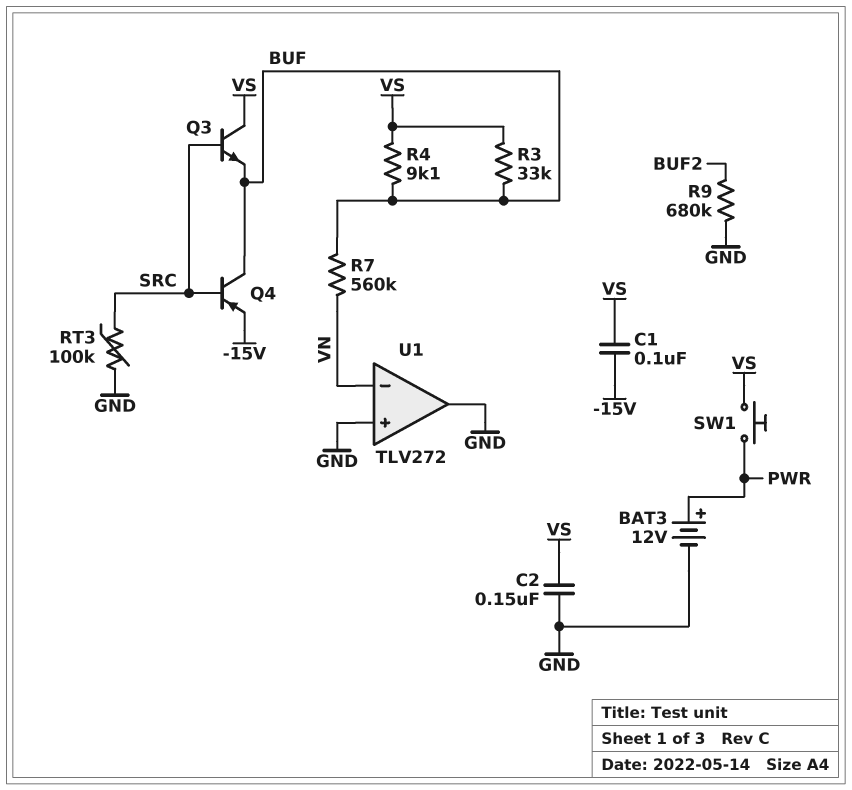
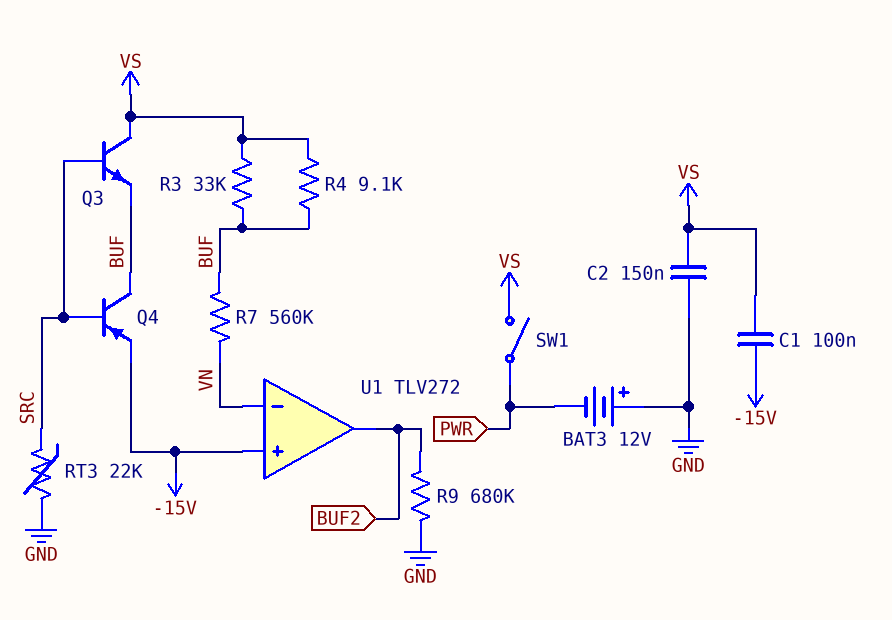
BAT3: 12V (plus PWR, minus GND) -> 12V (plus GND, minus PWR)
RT3: 100k (GND, SRC) -> 22k (GND, SRC)
SW1: button (PWR, VS) -> switch (PWR, VS)
U1 pin in+: GND -> -15V
U1 pin out: GND -> BUF2

